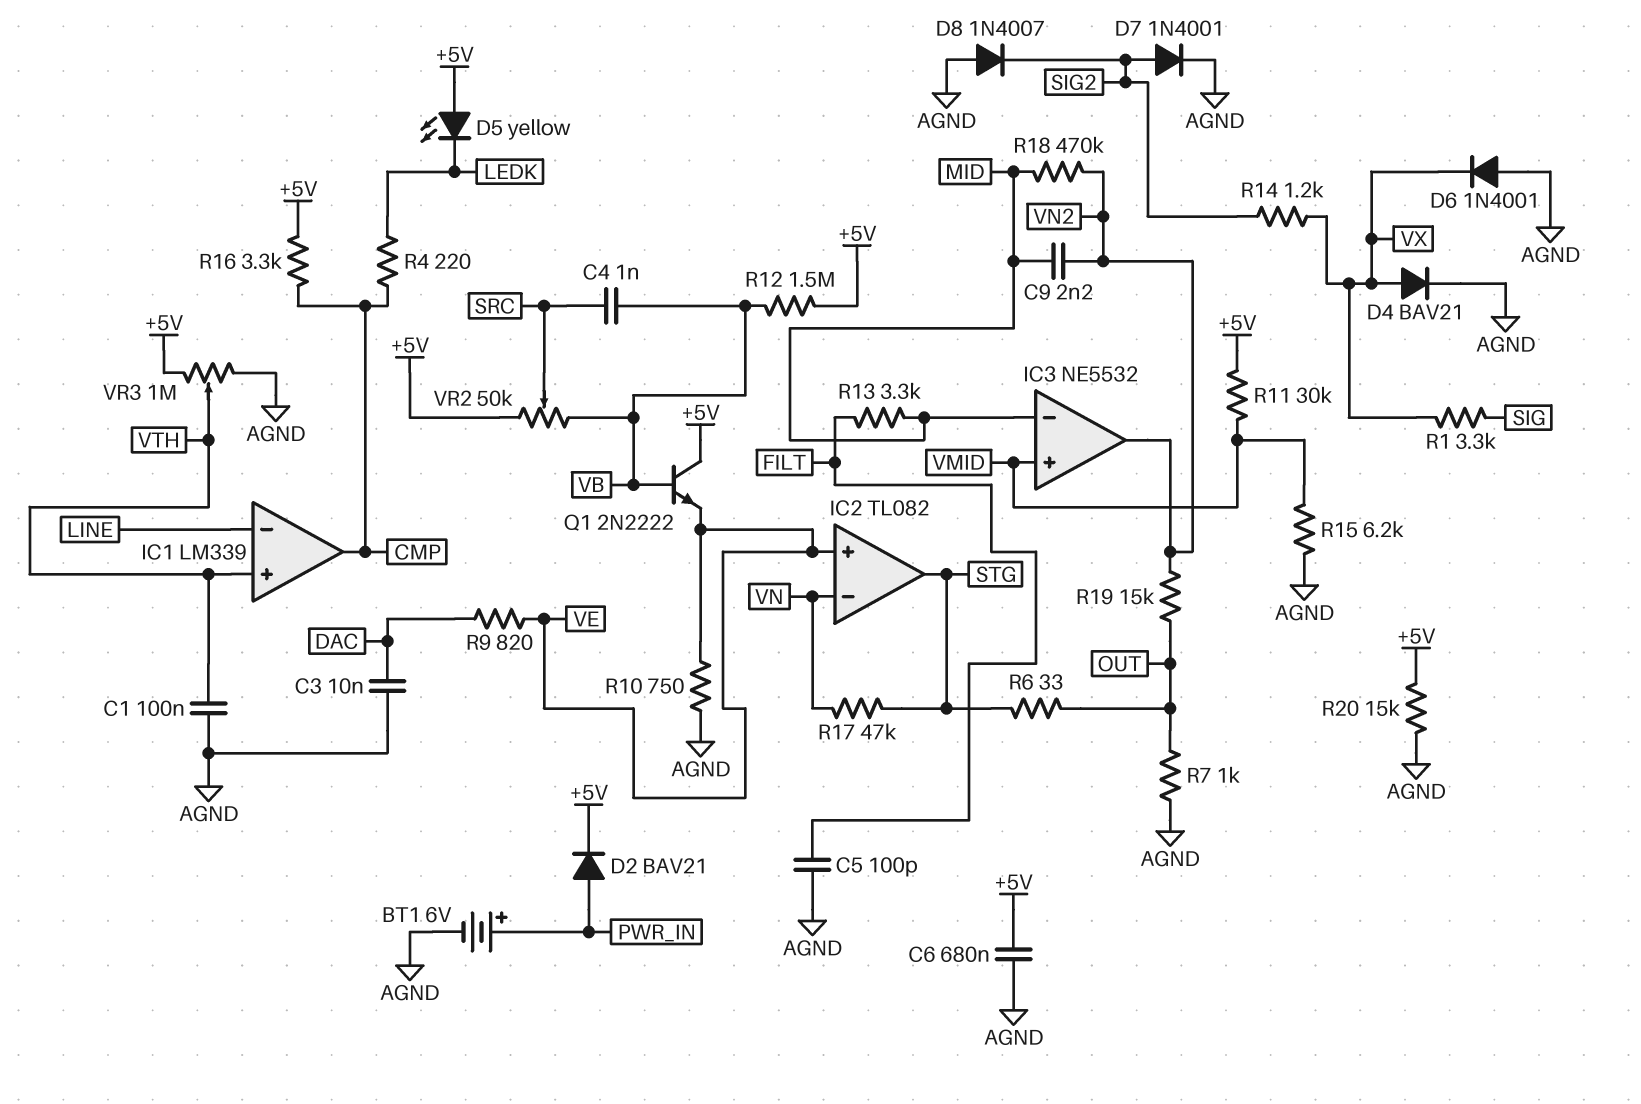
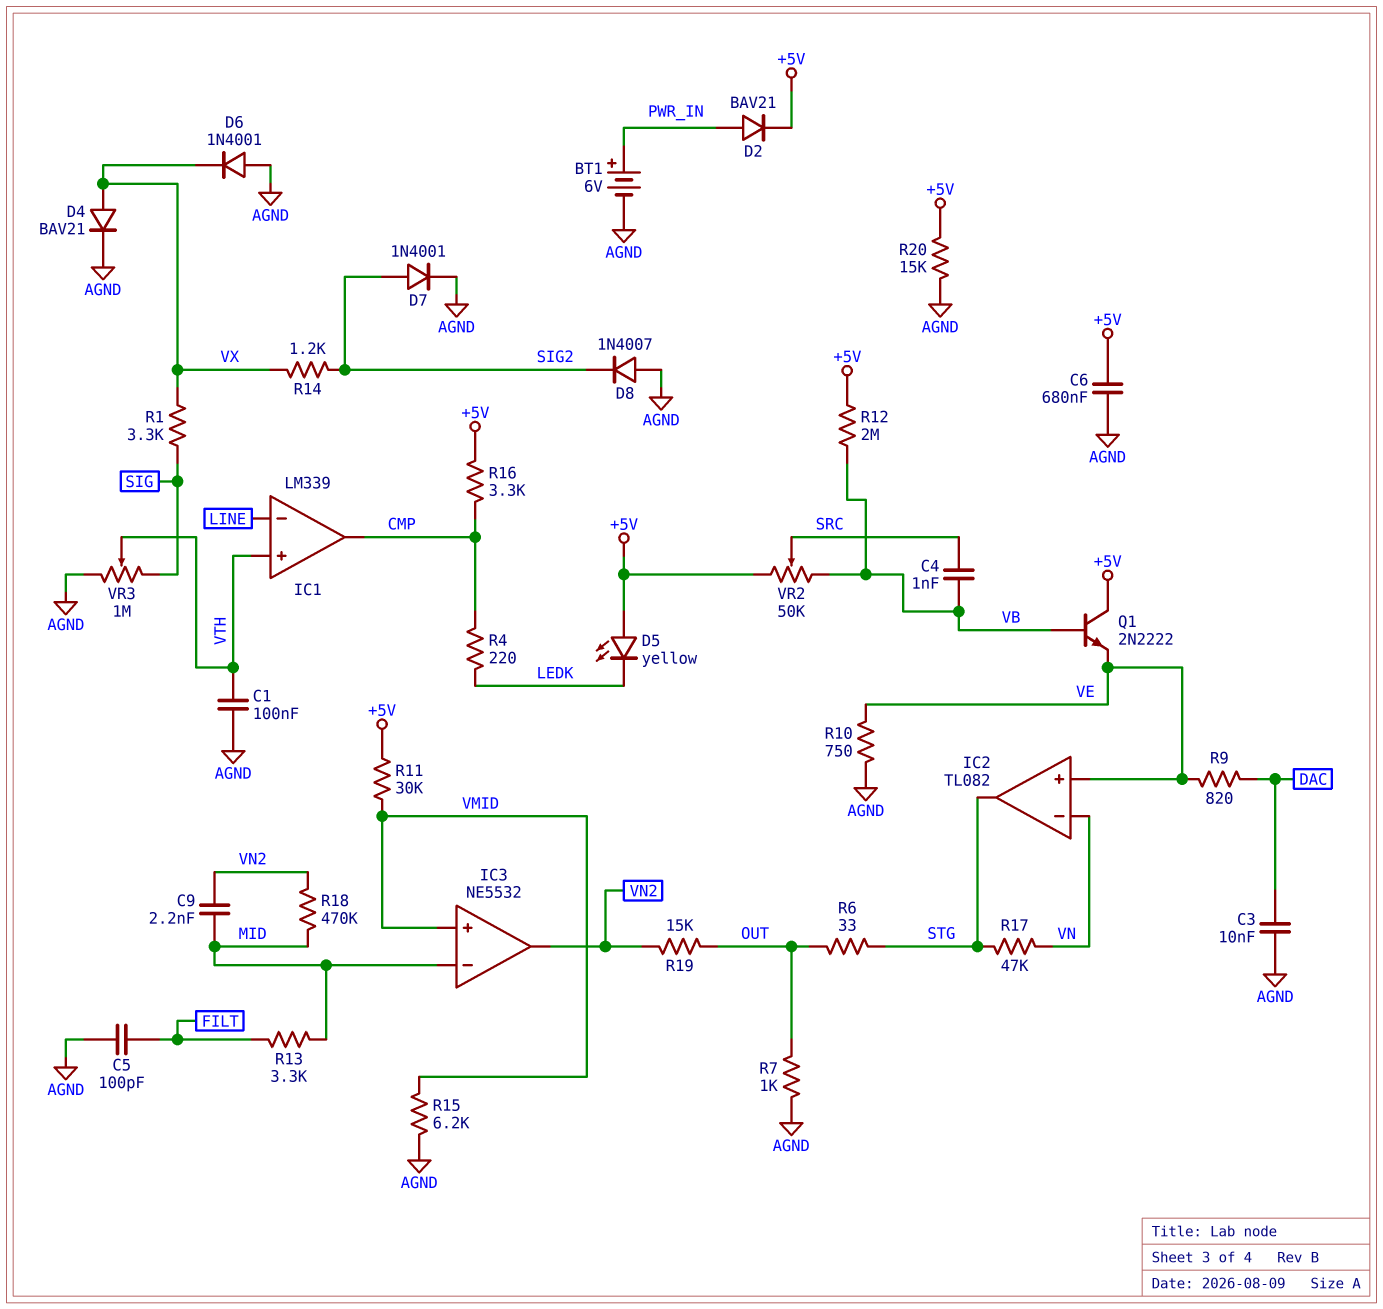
R12: 1.5M (+5V, VB) -> 2M (+5V, VB)
VR3: 1M (+5V, AGND, wiper VTH) -> 1M (AGND, SIG, wiper VTH)

